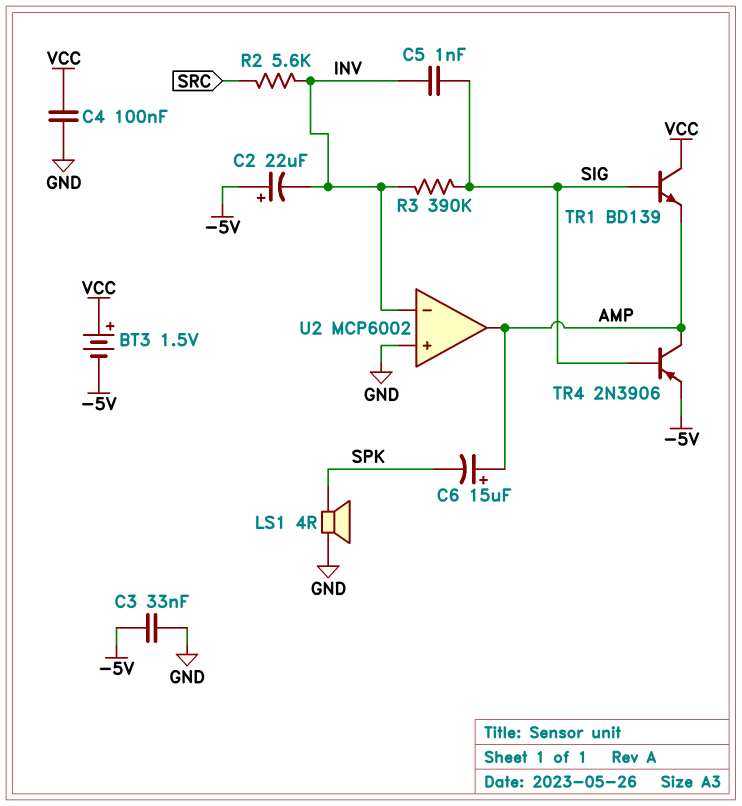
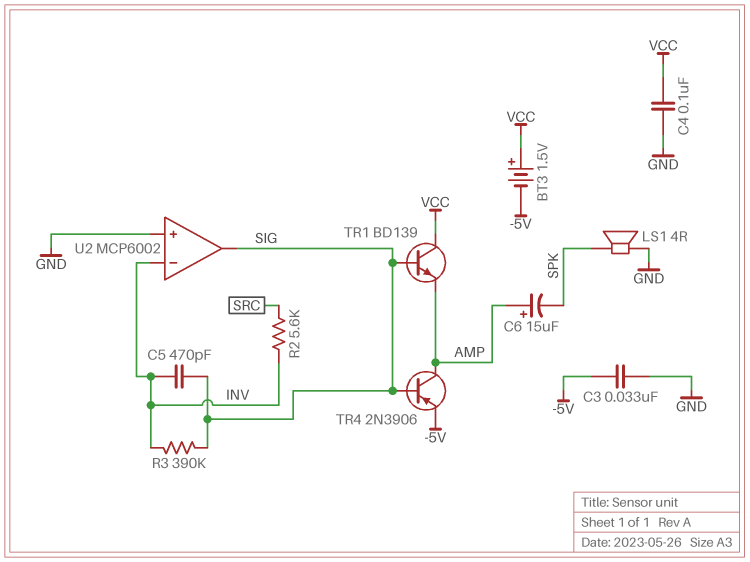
C2: 22uF (plus -5V, minus INV) -> none
C5: 1nF (INV, SIG) -> 470pF (INV, SIG)
U2 pin out: AMP -> SIG

